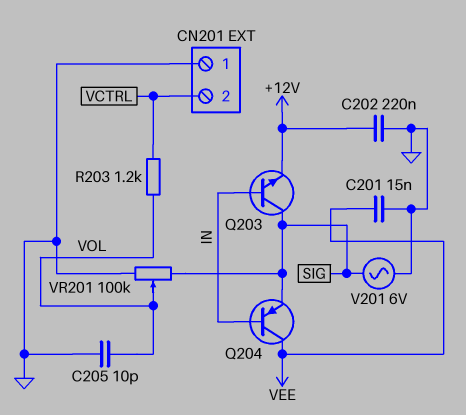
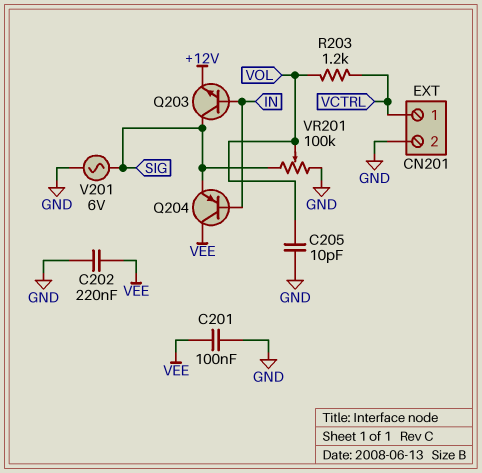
C201: 15nF (GND, VEE) -> 100nF (GND, VEE)
C202: 220nF (+12V, GND) -> 220nF (GND, VEE)
CN201 pin 1: GND -> VCTRL
CN201 pin 2: VCTRL -> GND

